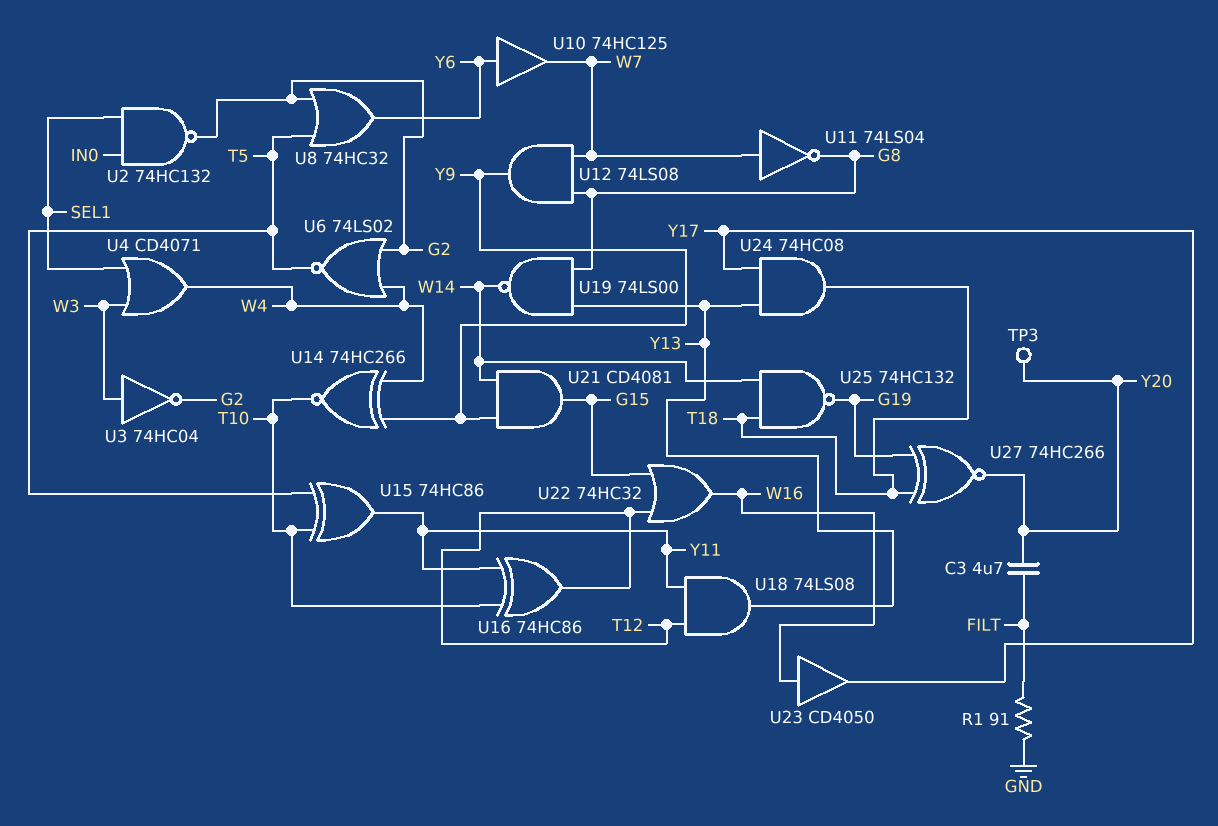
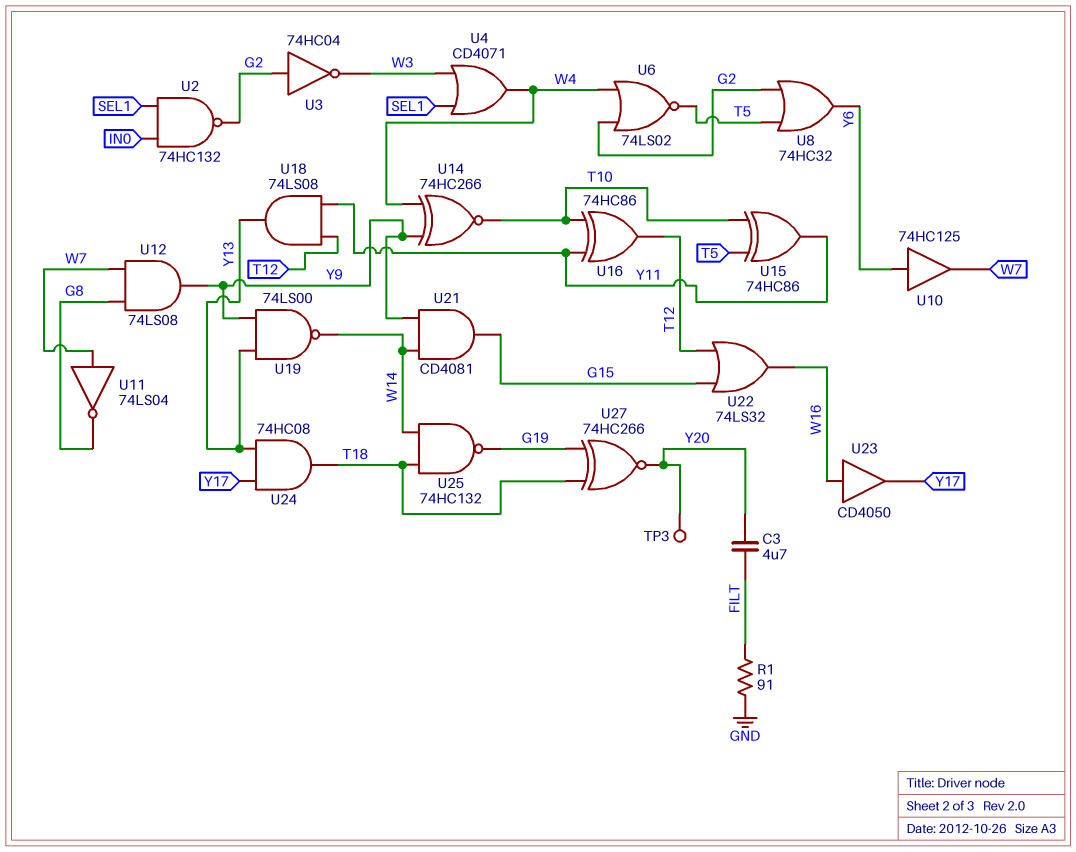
U3: NOT 74HC04 (in W3, out G2) -> NOT 74HC04 (in G2, out W3)
U19: NAND 74LS00 (in G8, in Y13, out W14) -> NAND 74LS00 (in Y9, in Y13, out W14)
U22: OR 74HC32 (in G15, in T12, out W16) -> OR 74LS32 (in G15, in T12, out W16)

